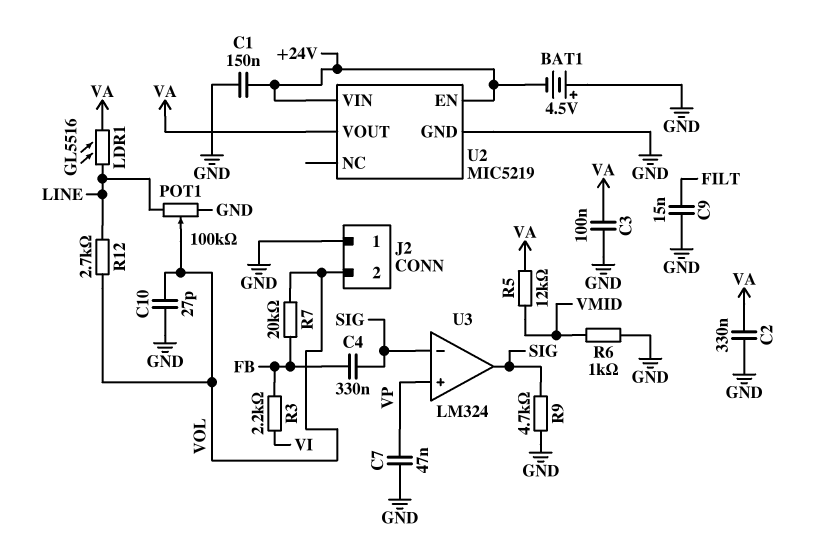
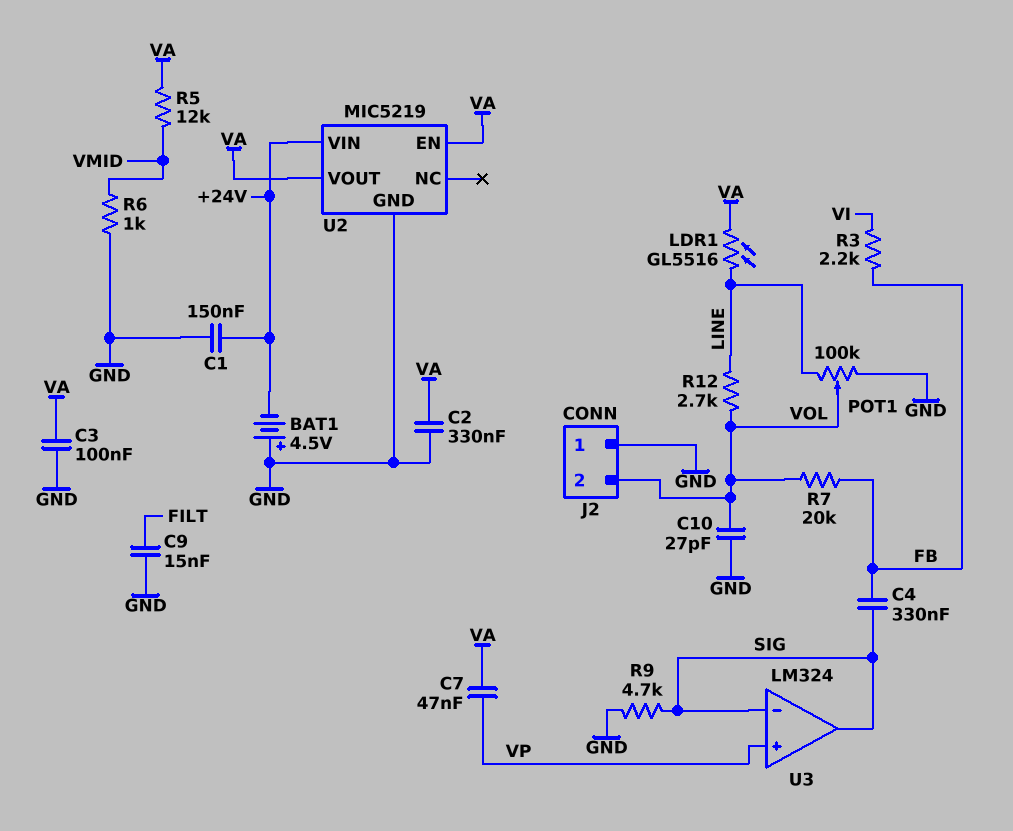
C7: 47nF (GND, VP) -> 47nF (VA, VP)
U2 pin EN: +24V -> VA

